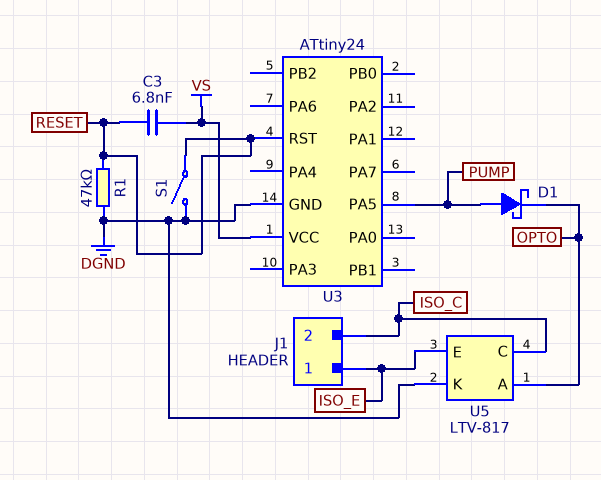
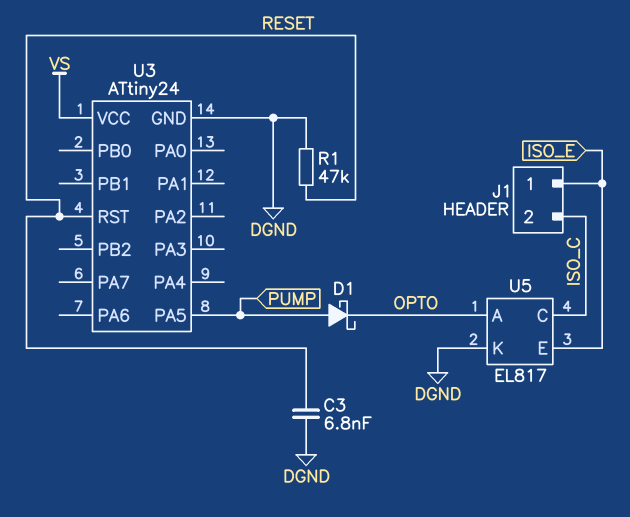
C3: 6.8nF (RESET, VS) -> 6.8nF (DGND, RESET)
S1: switch (DGND, RESET) -> none
U5: LTV-817 -> EL817

